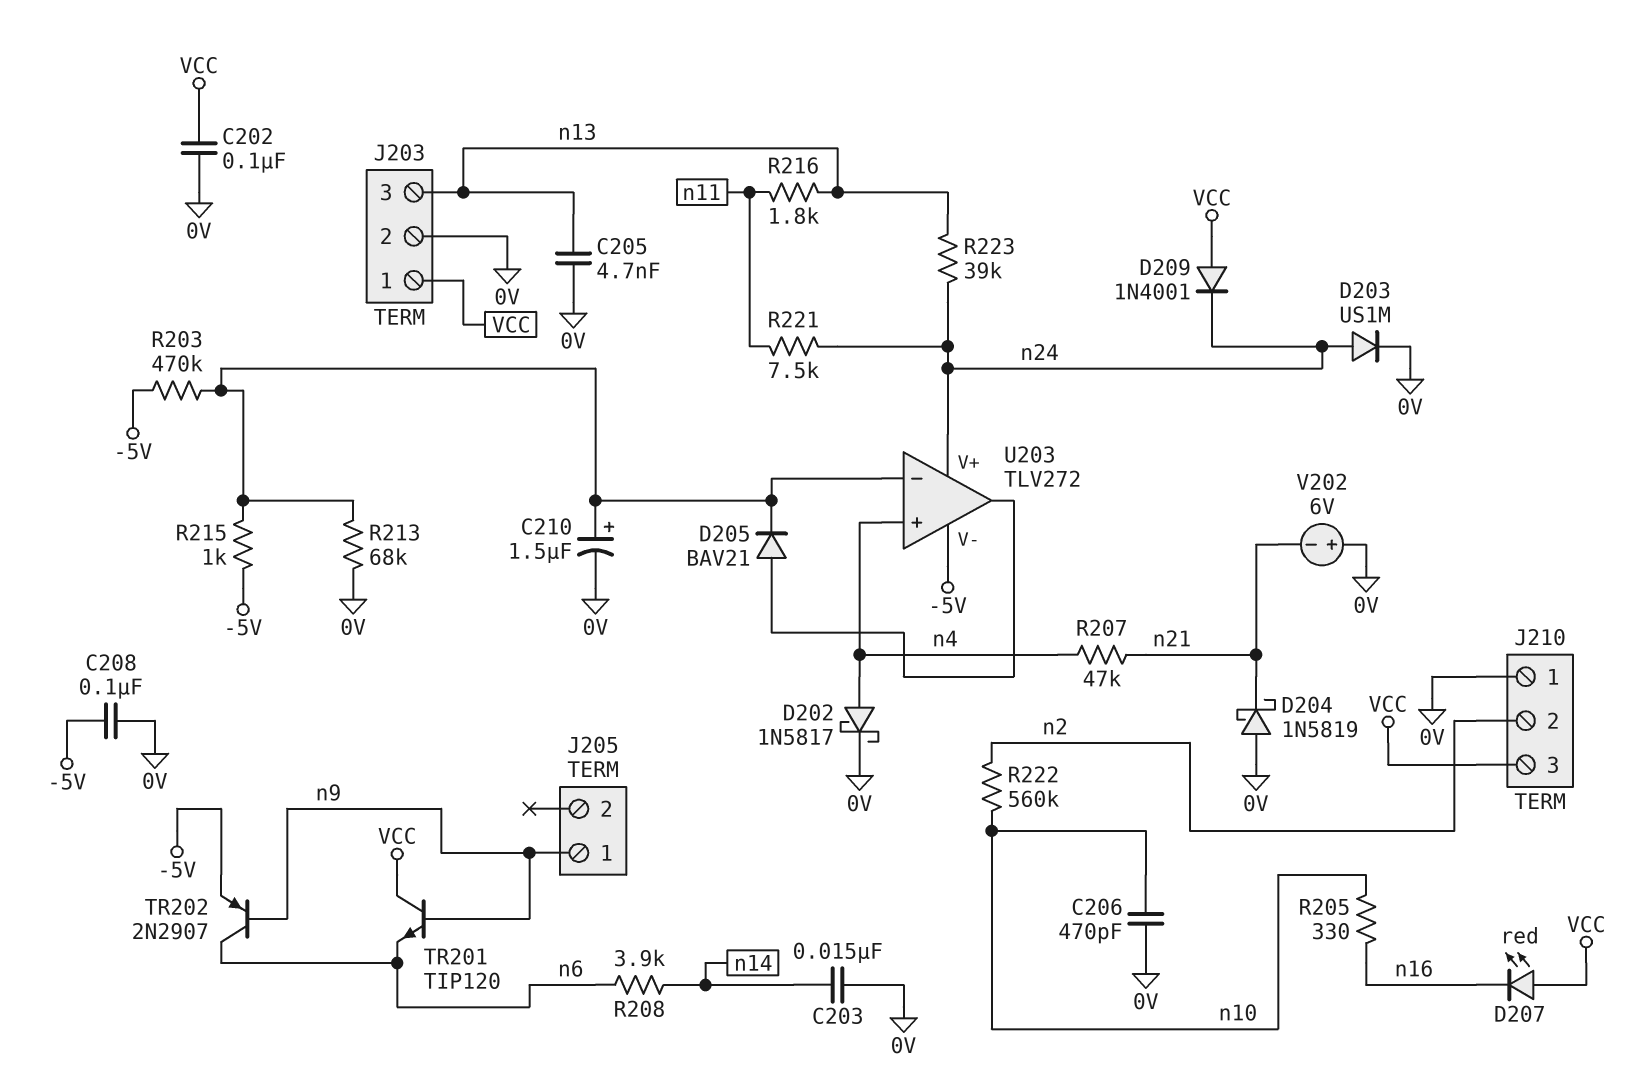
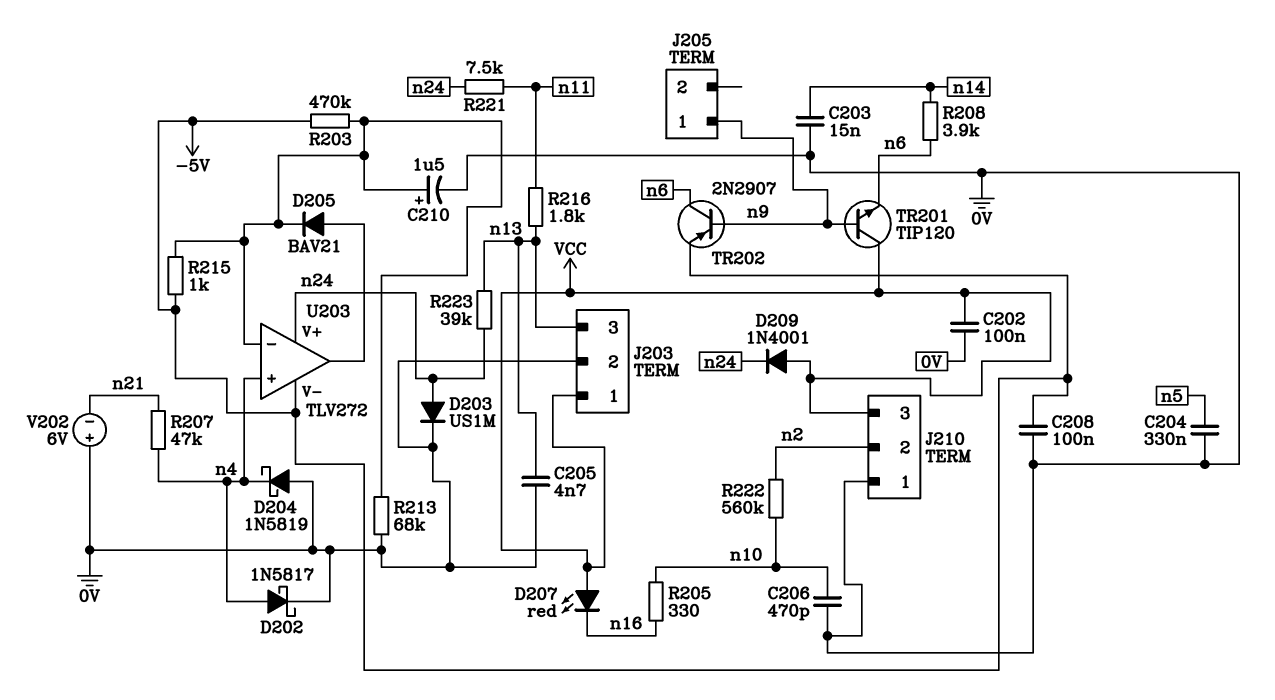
C204: none -> 330nF (0V, n5)
D204: schottky 1N5819 (A 0V, K n21) -> schottky 1N5819 (A 0V, K n4)

